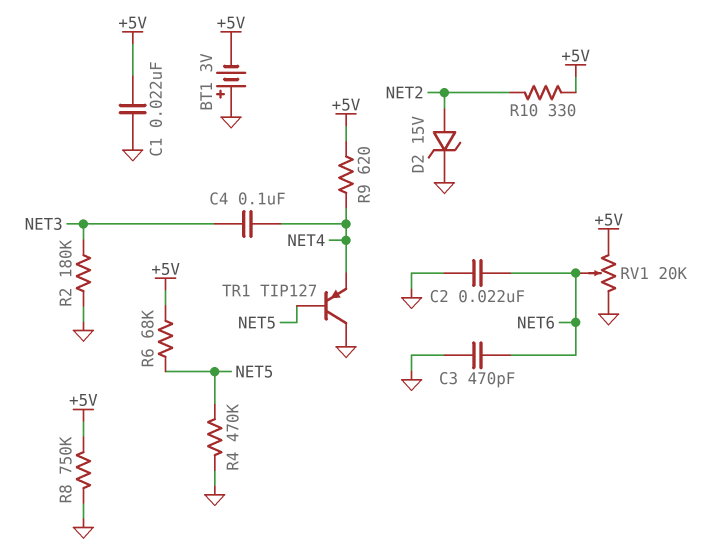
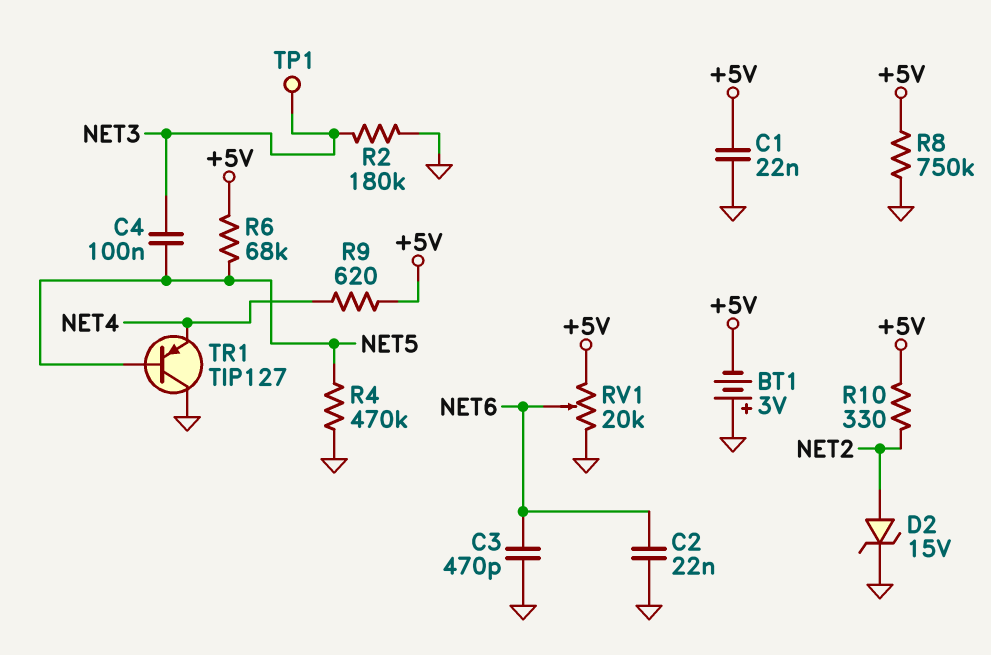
C4: 100nF (NET3, NET4) -> 100nF (NET3, NET5)
TP1: none -> test point (NET3)

